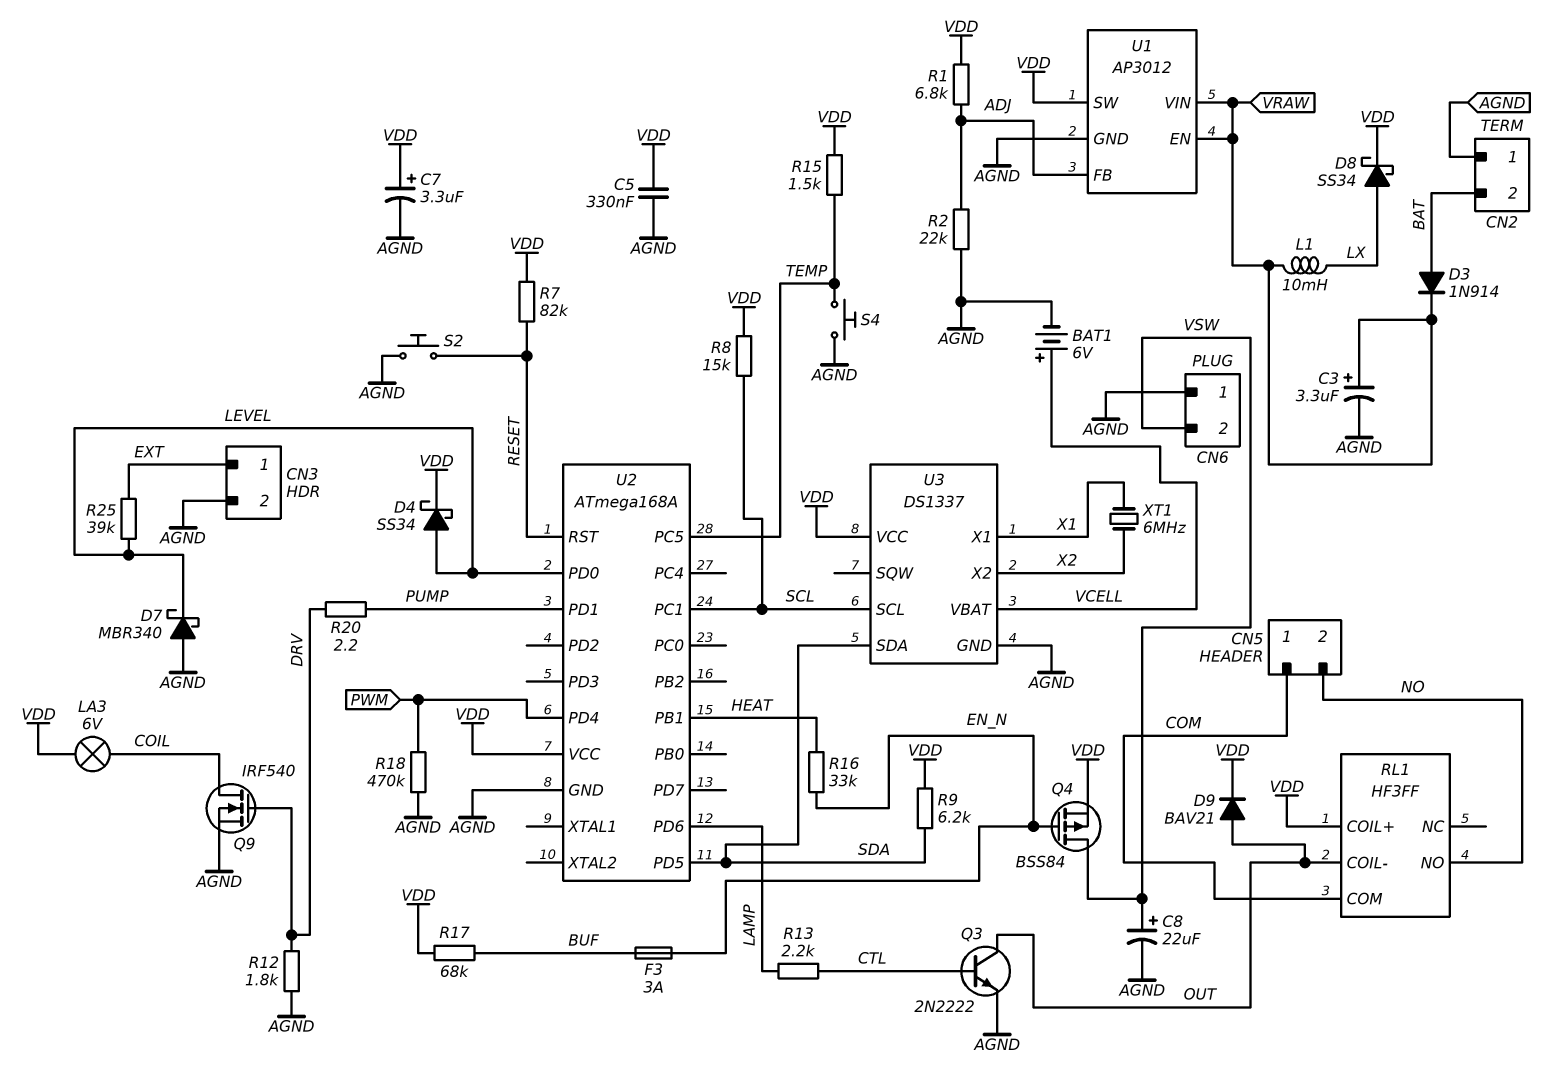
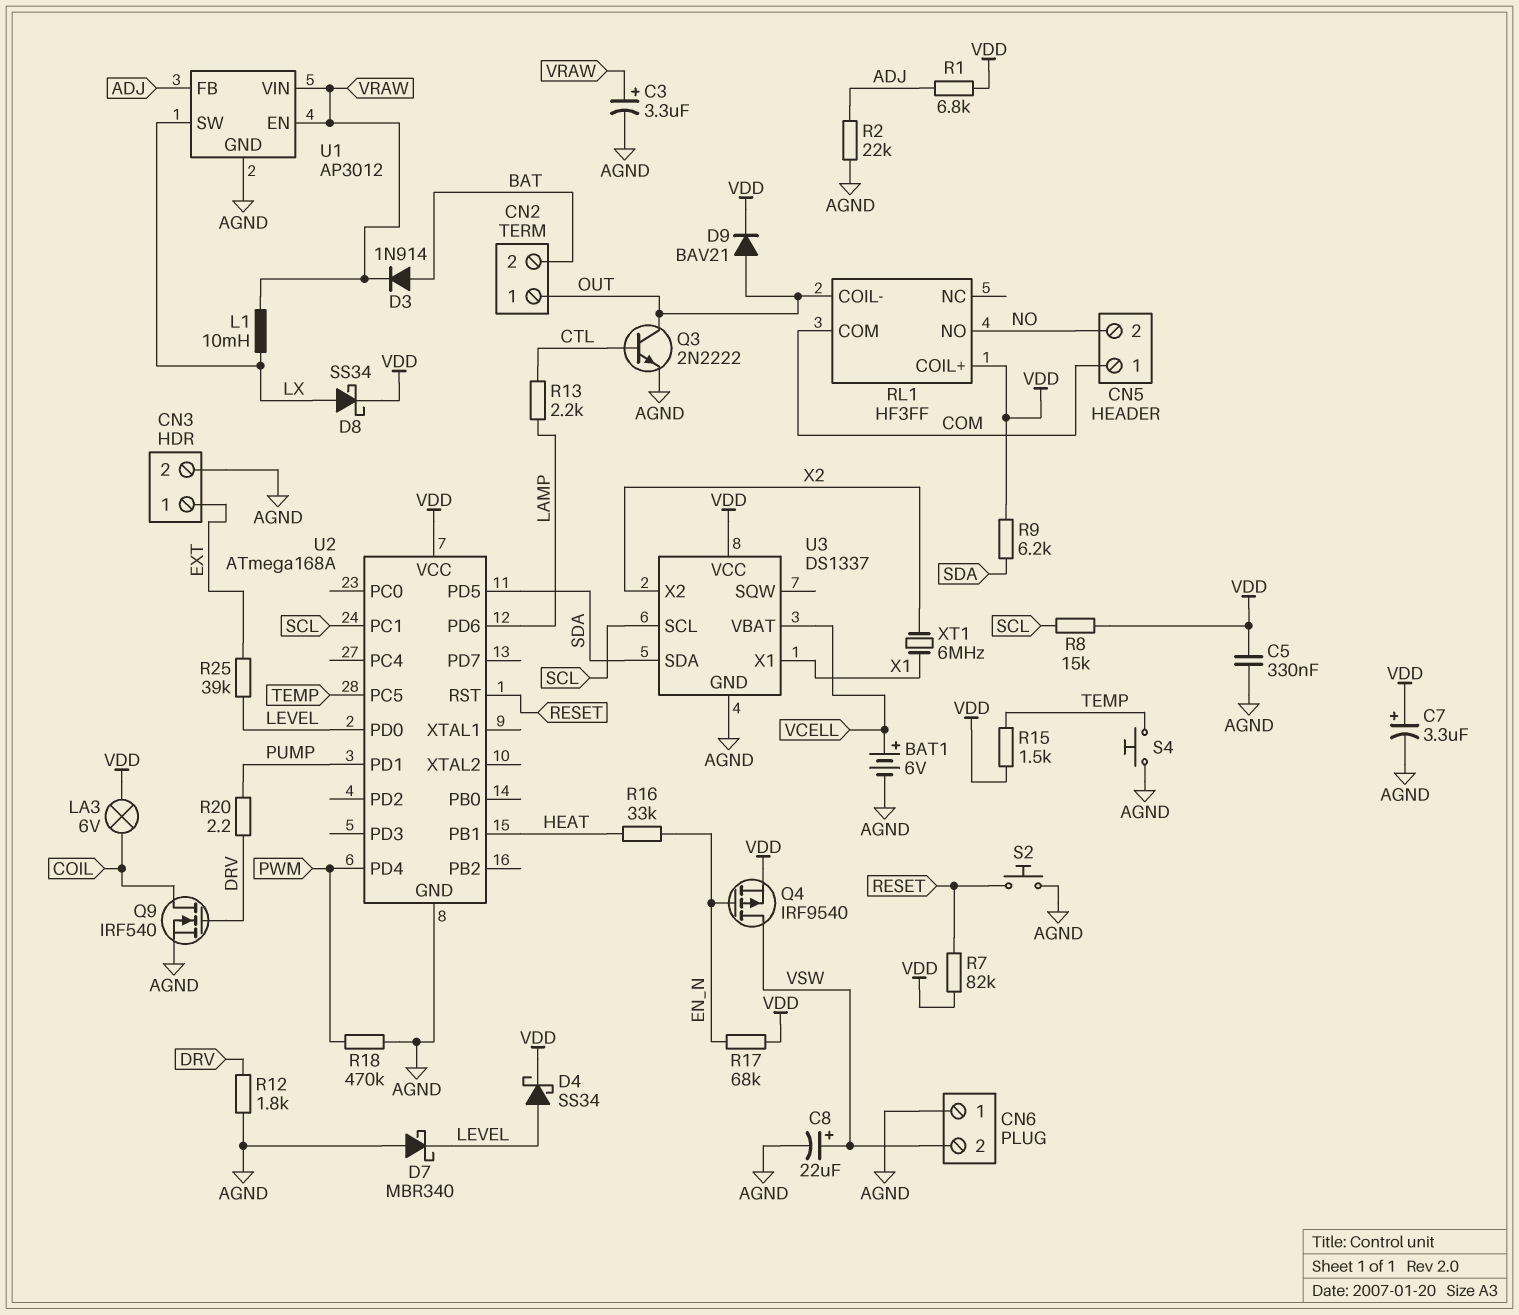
CN2 pin 1: AGND -> OUT
F3: 3A (BUF, EN_N) -> none
Q4: PMOS BSS84 (G EN_N, D VSW, S VDD) -> PMOS IRF9540 (G EN_N, D VSW, S VDD)
R17: 68k (BUF, VDD) -> 68k (EN_N, VDD)
U1 pin SW: VDD -> LX

